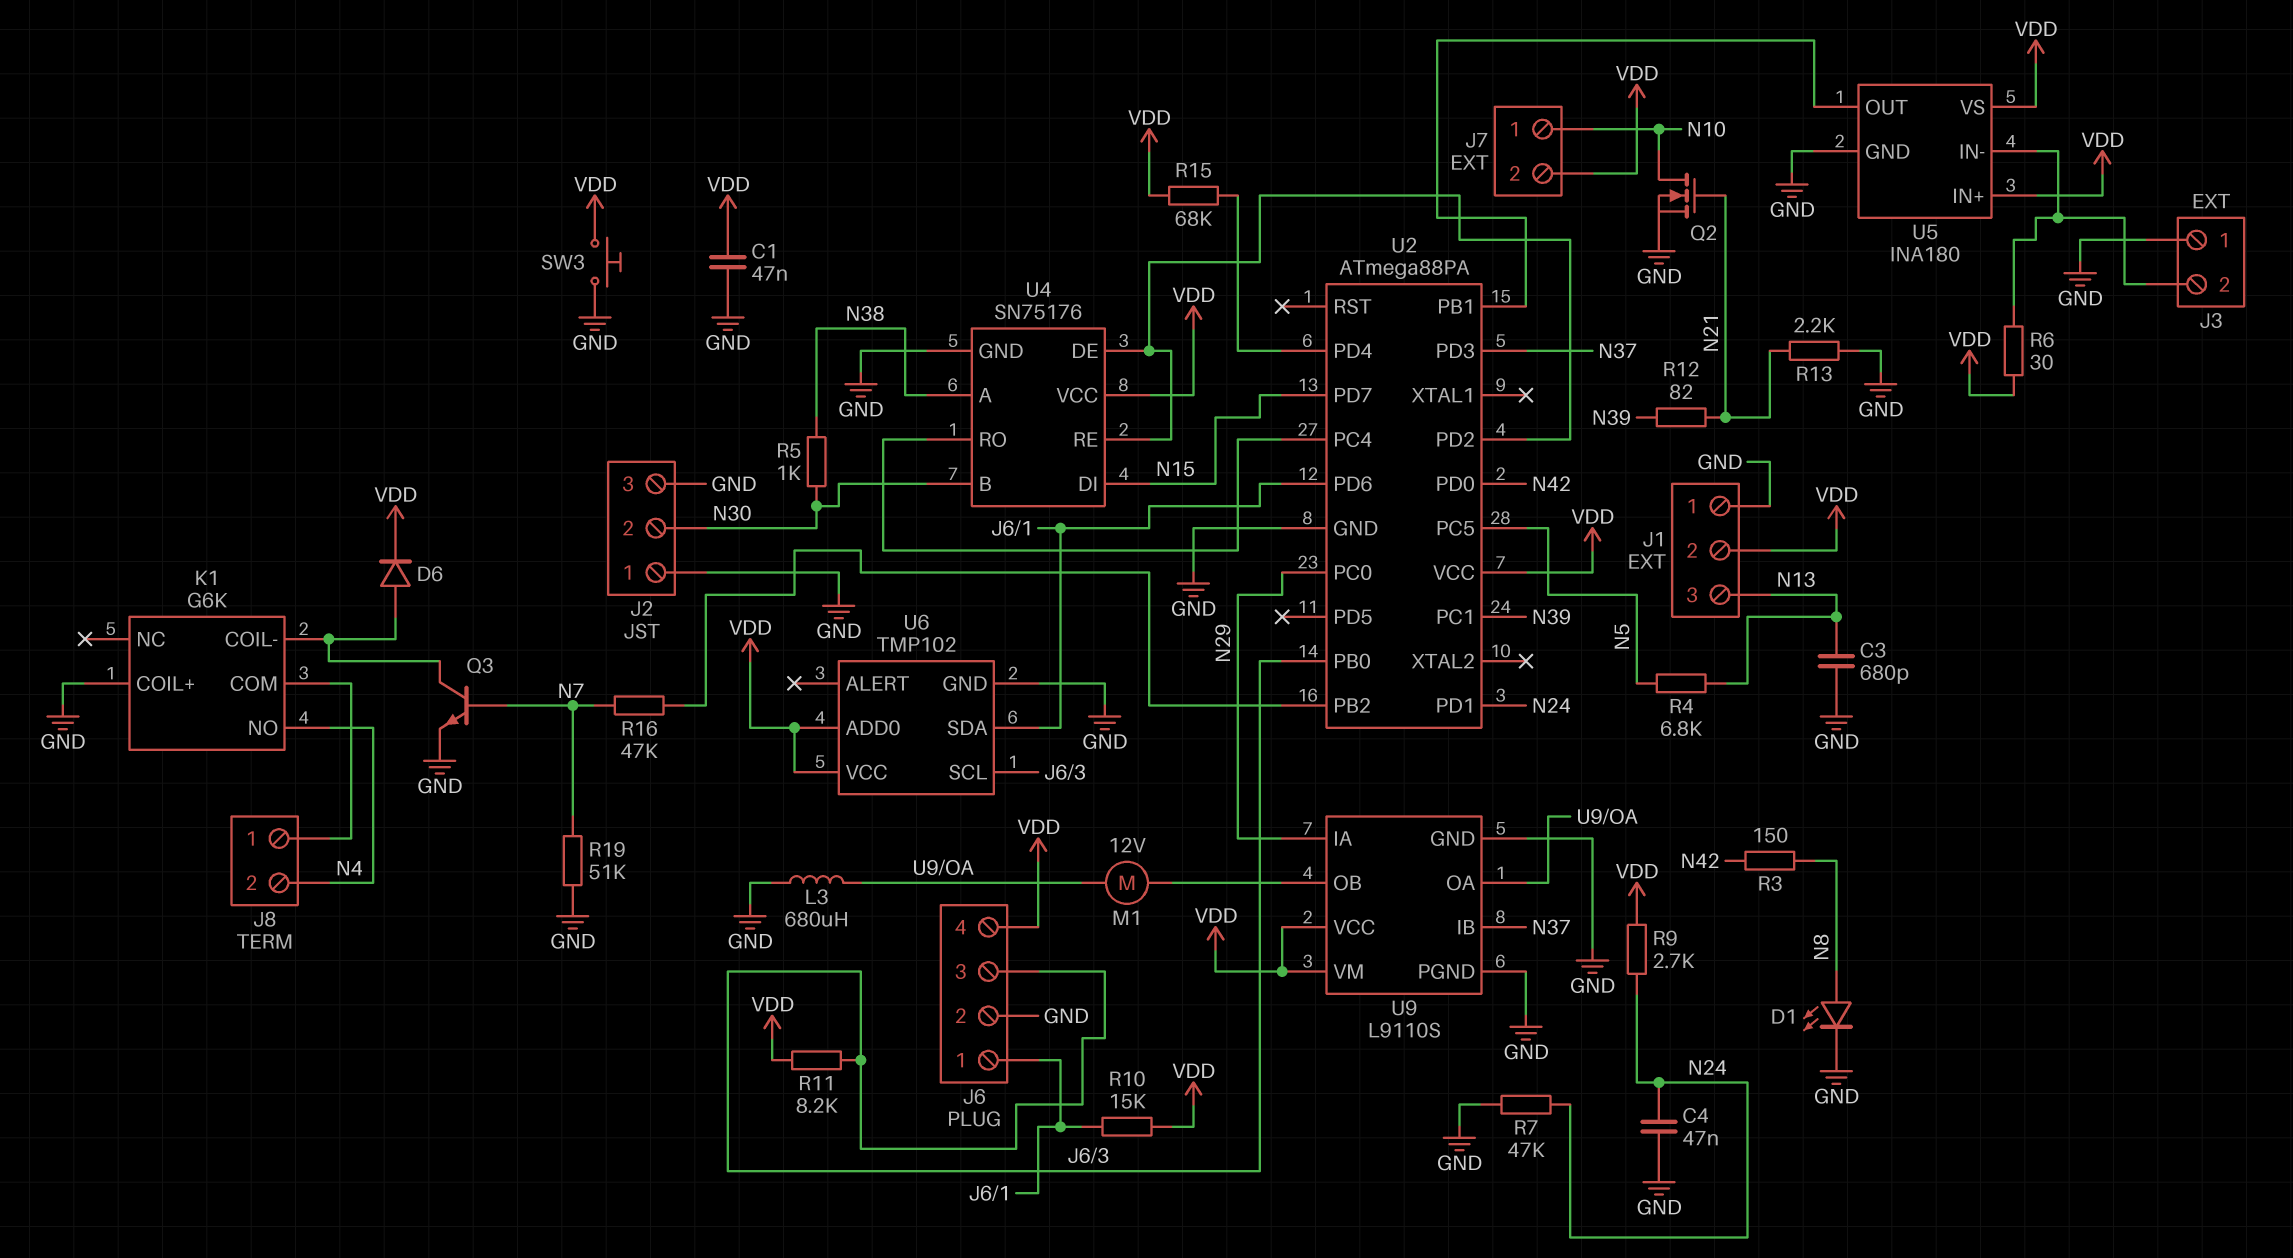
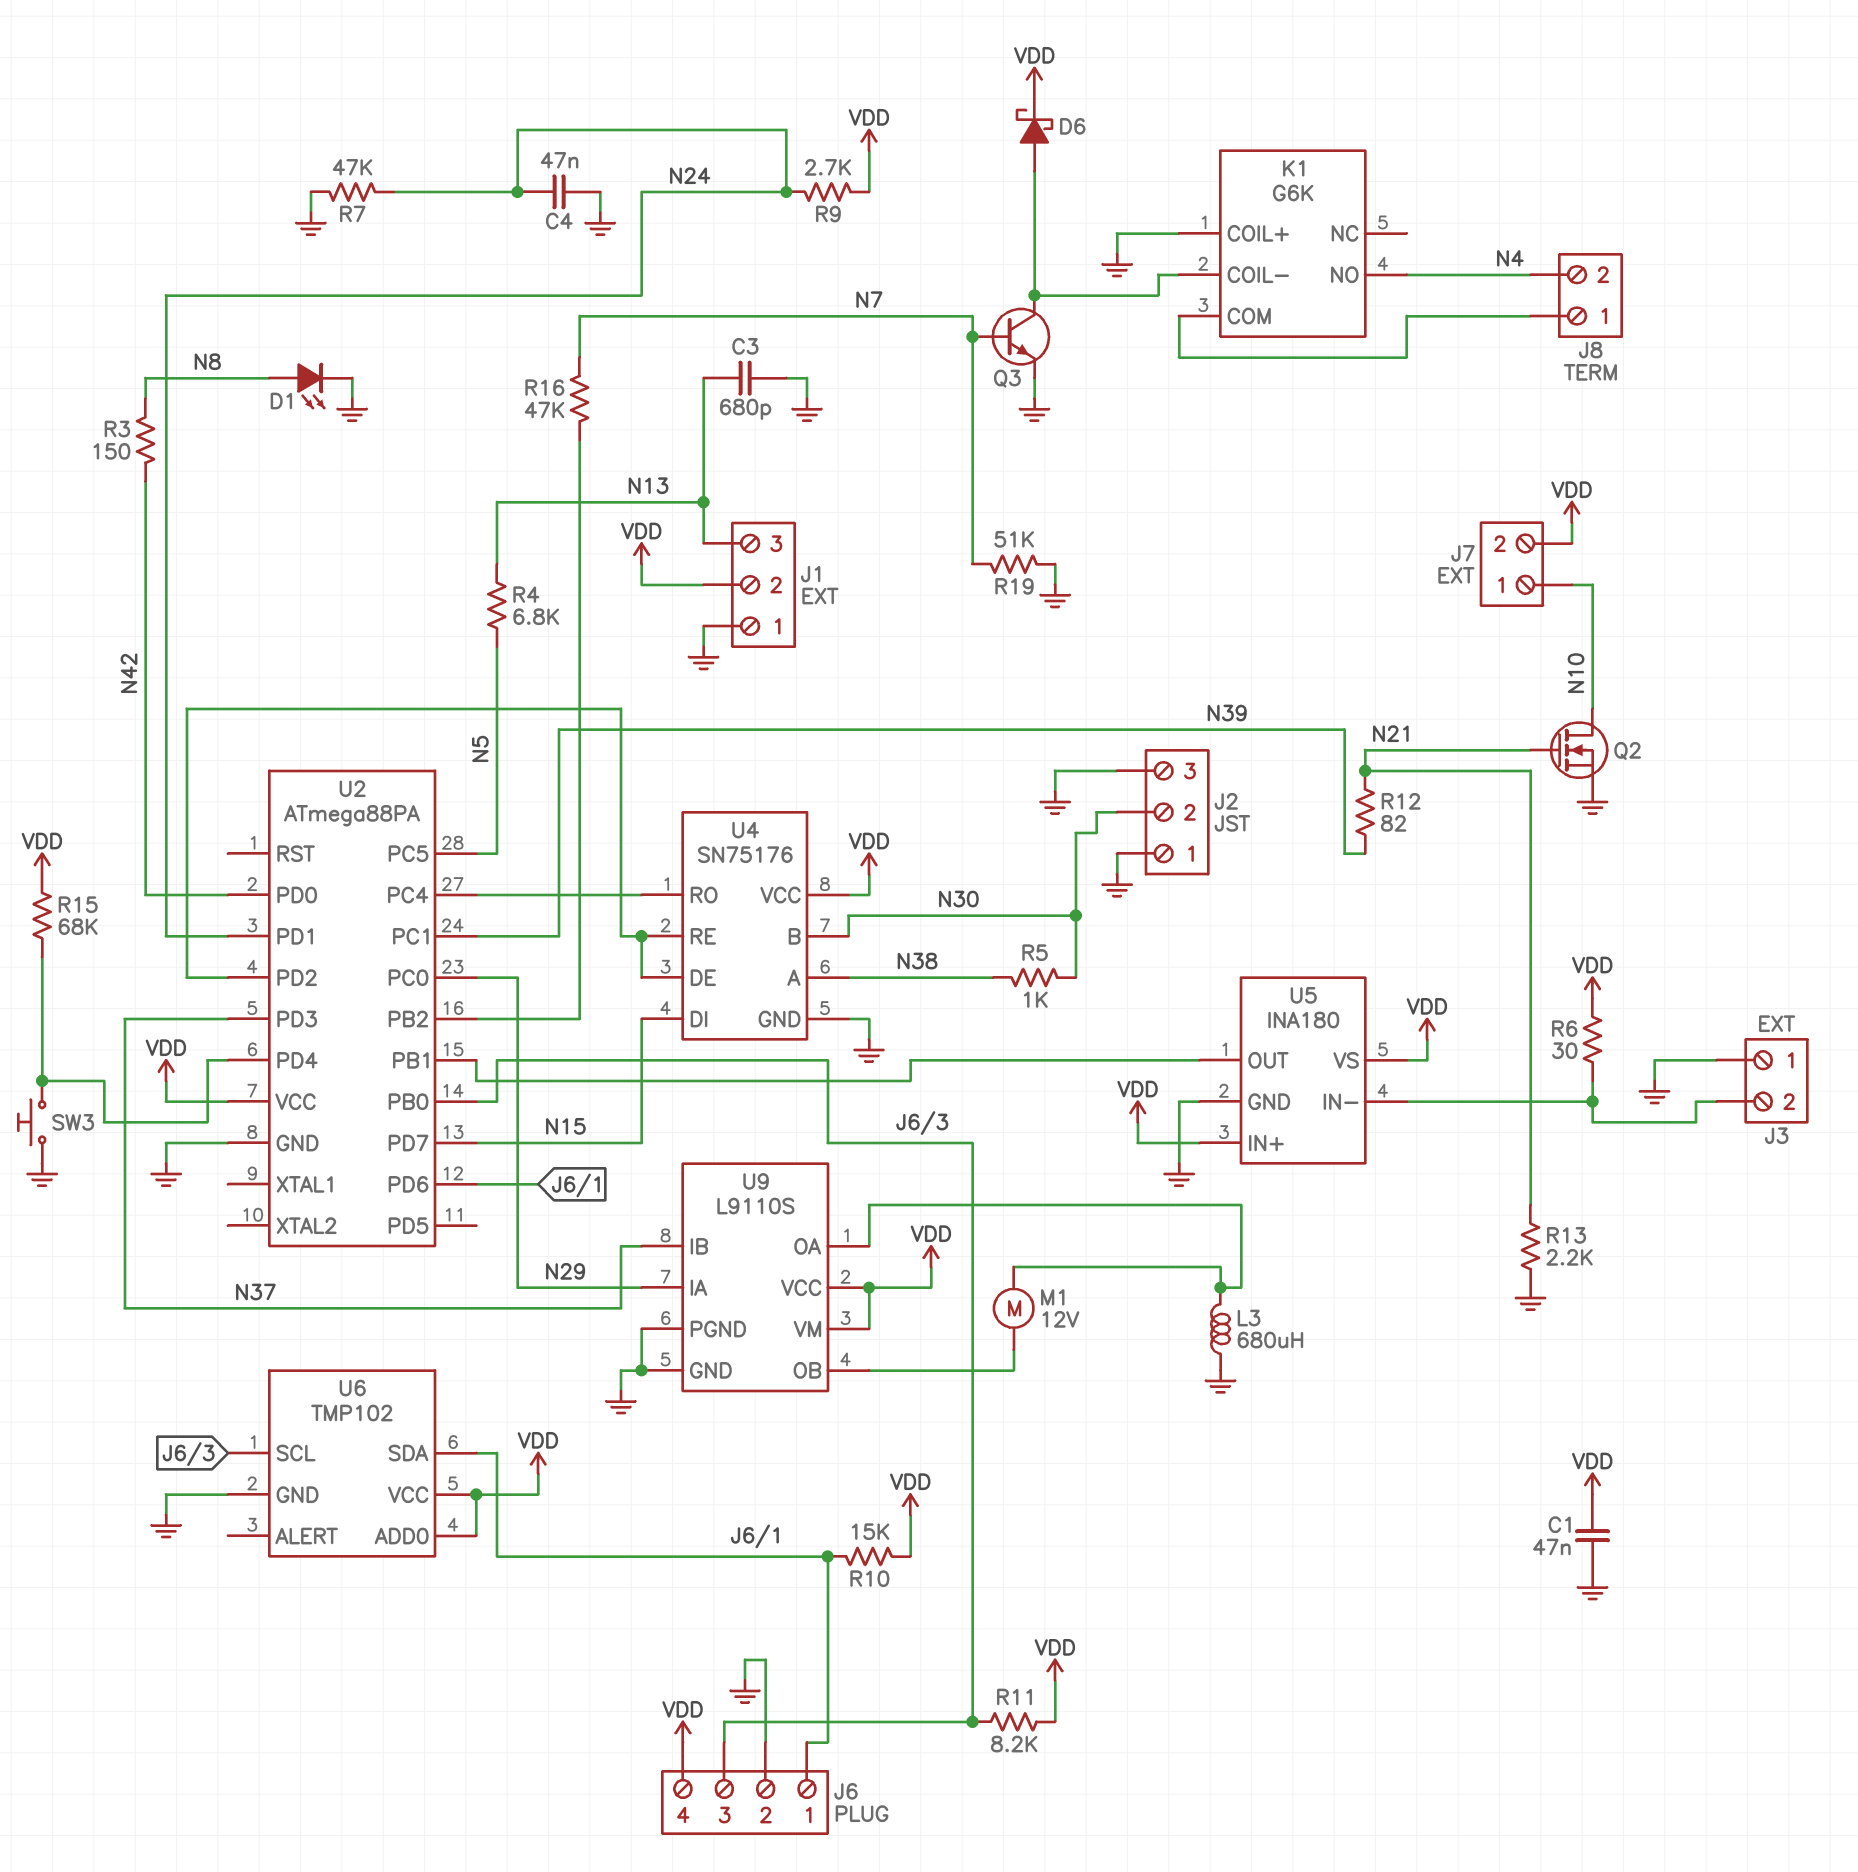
D6: diode (A K1/COIL-, K VDD) -> schottky (A K1/COIL-, K VDD)
SW3: button (GND, VDD) -> button (GND, U2/PD4)

